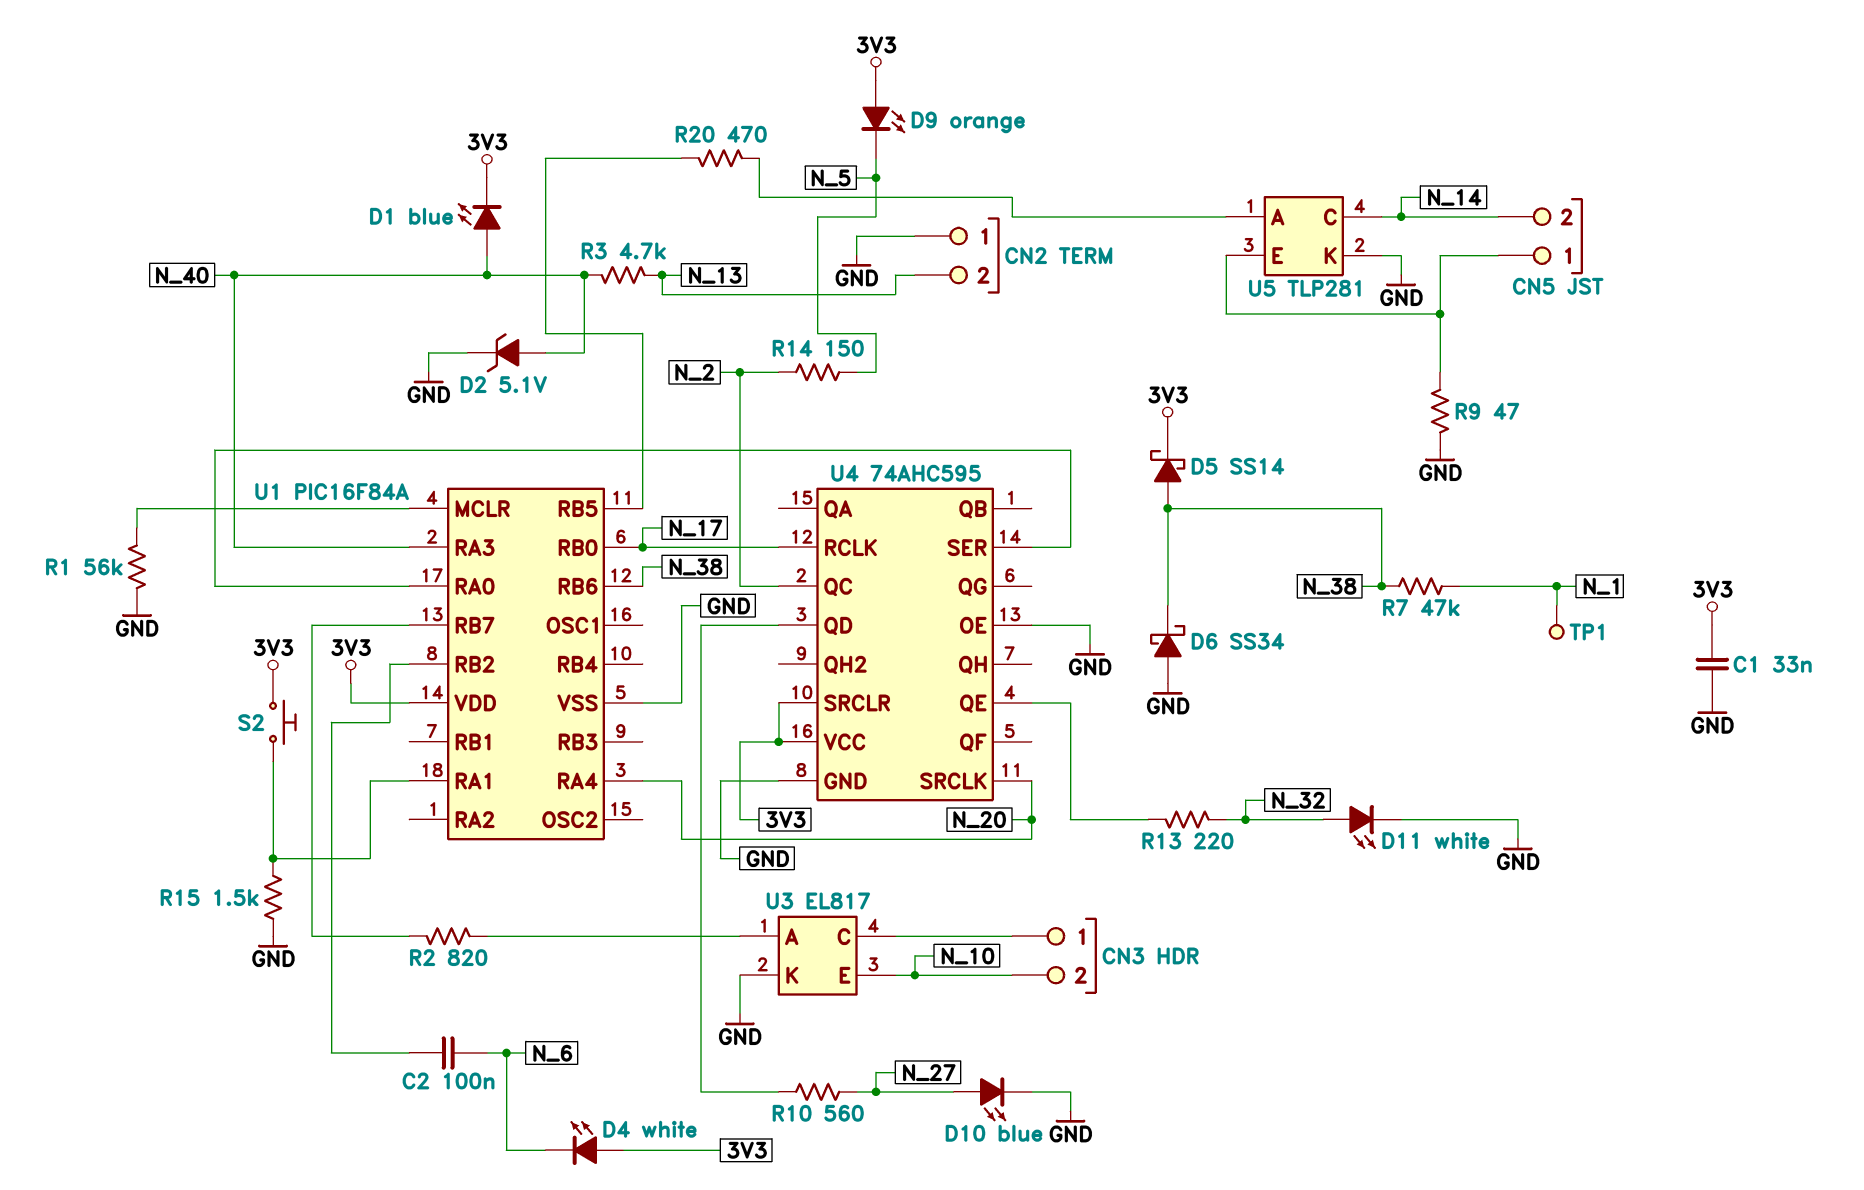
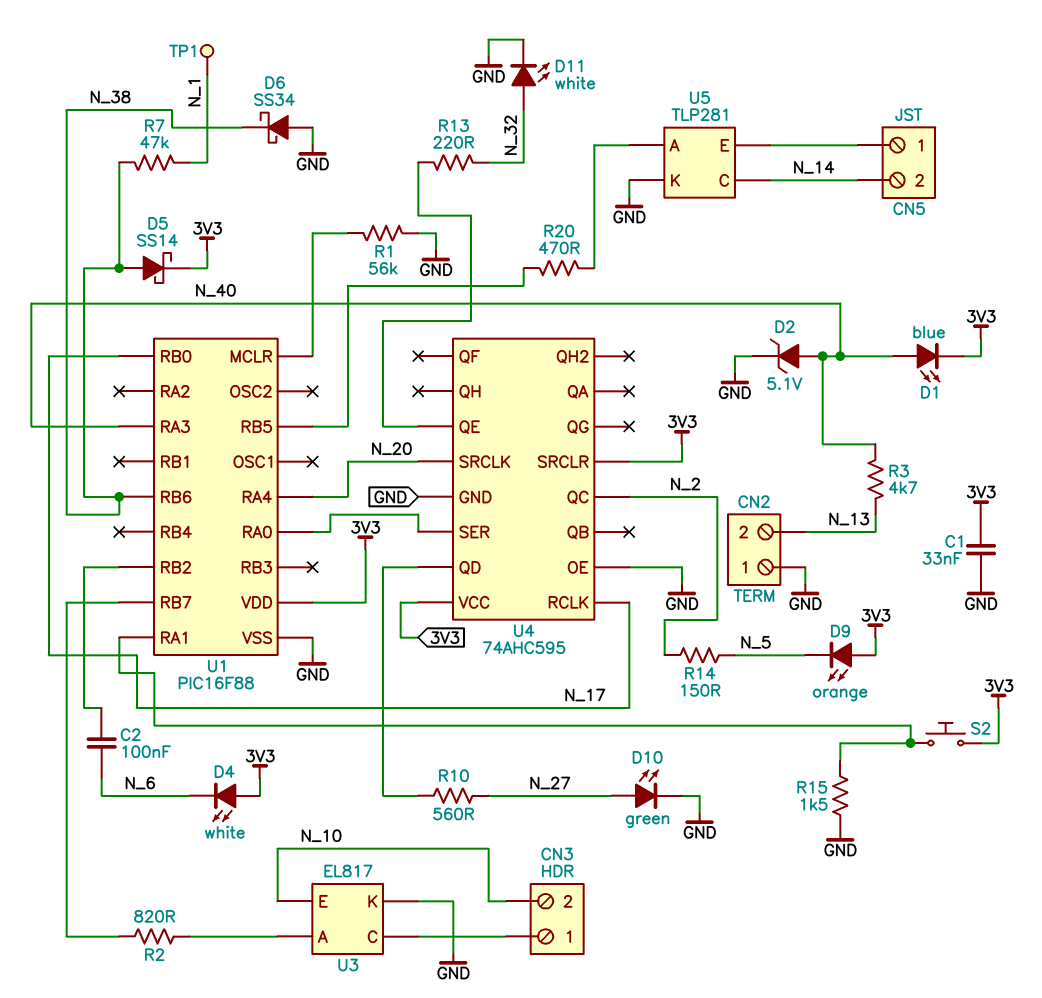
D10: LED blue (A N_27, K GND) -> LED green (A N_27, K GND)
R9: 47 (CN5/1, GND) -> none
U1: PIC16F84A -> PIC16F88

